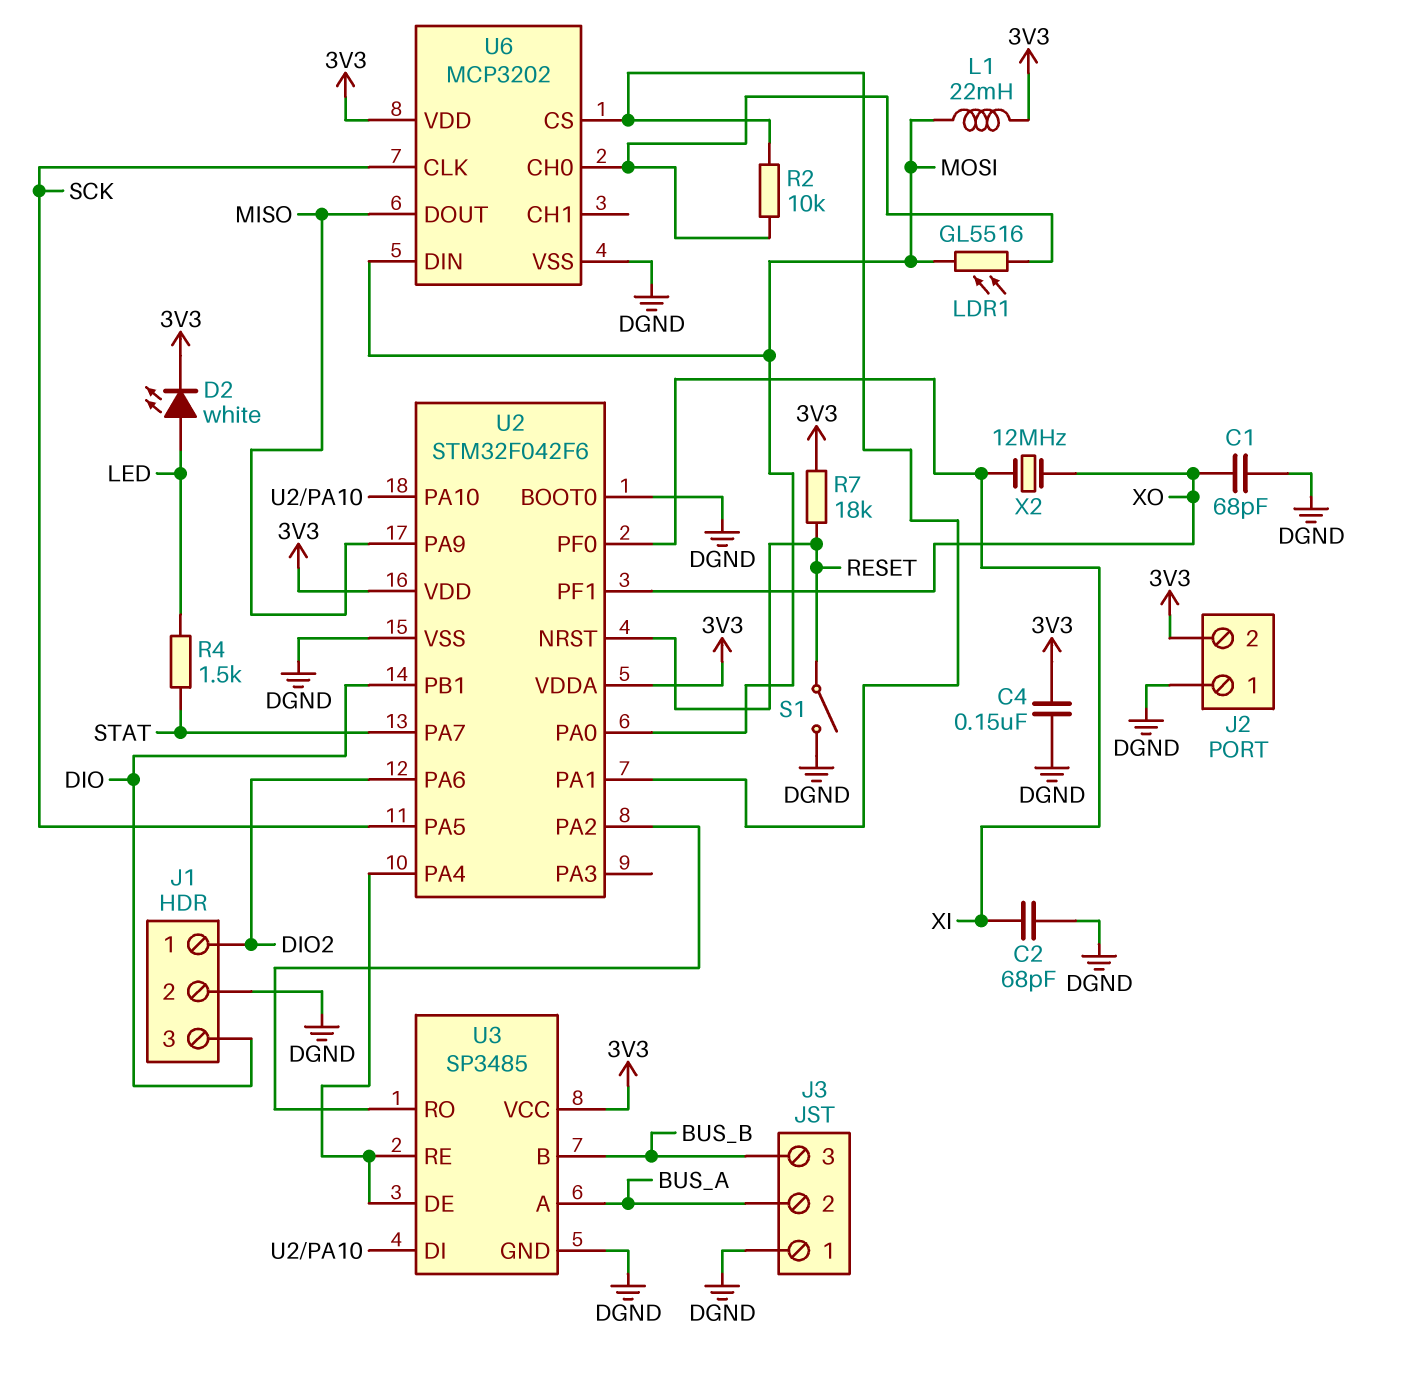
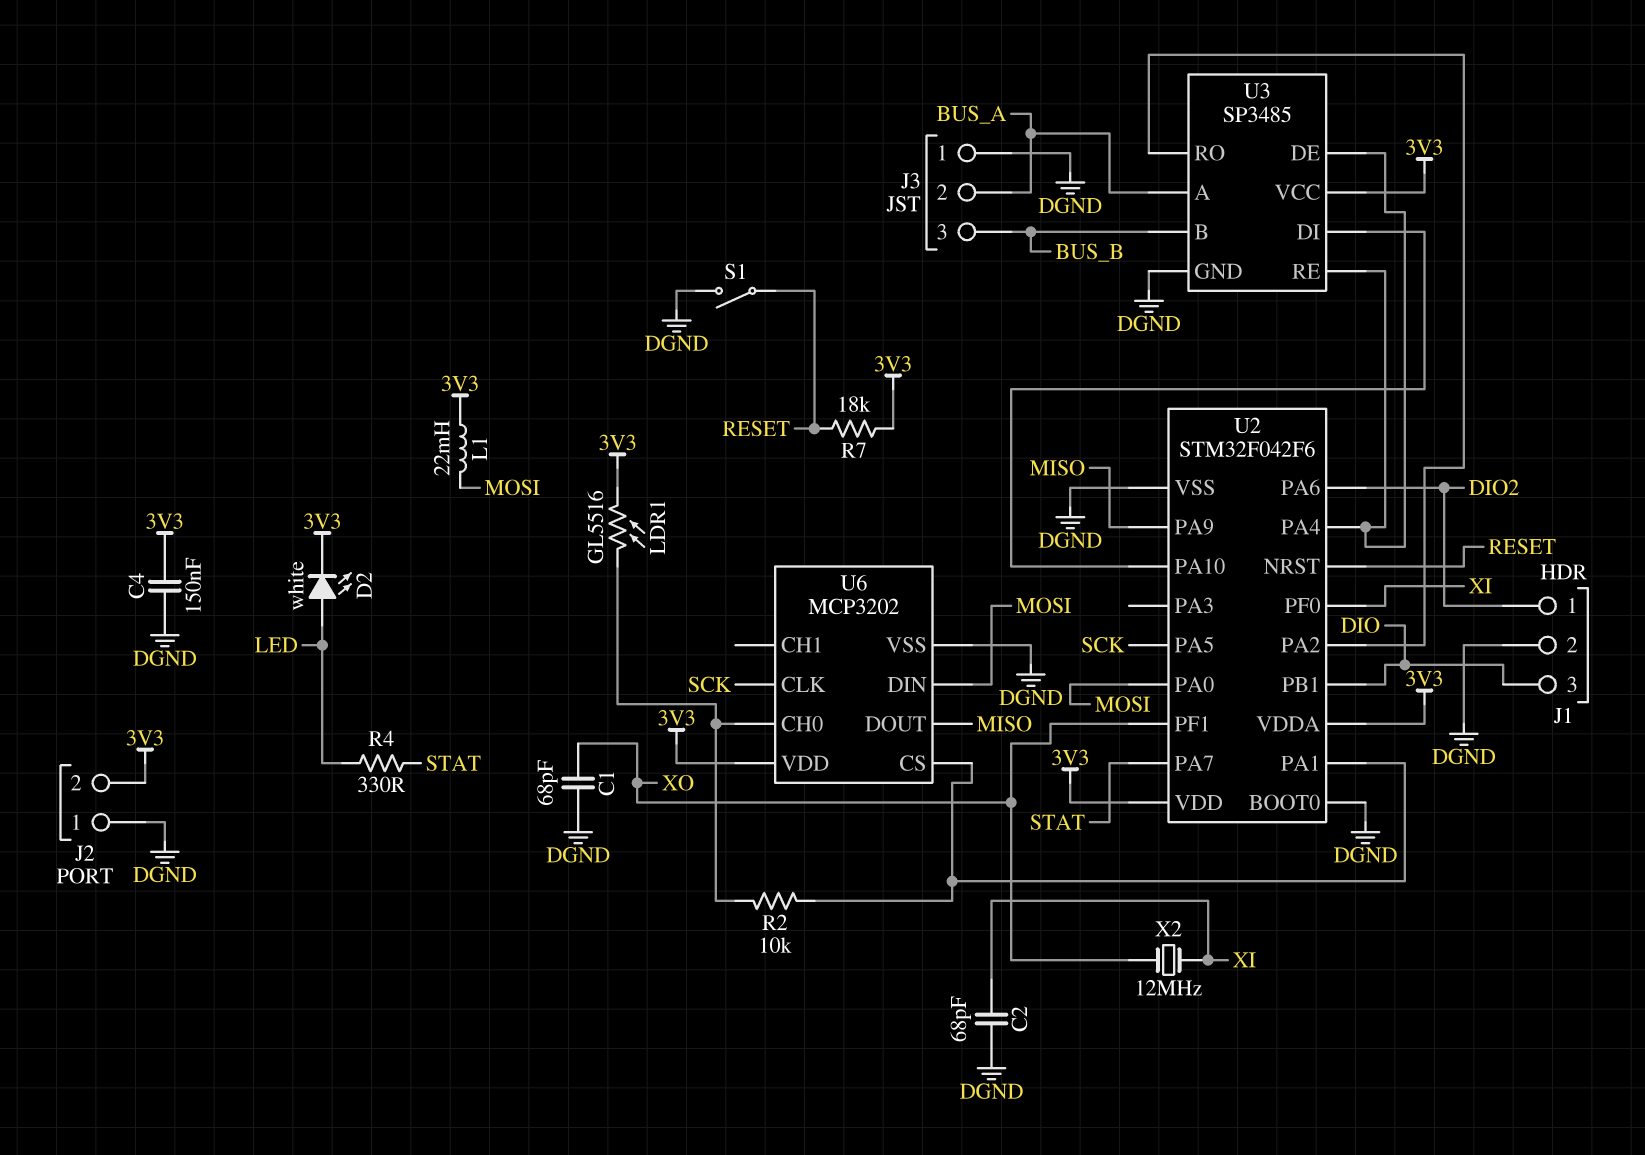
LDR1: GL5516 (MOSI, U6/CH0) -> GL5516 (3V3, U6/CH0)
R4: 1.5k (LED, STAT) -> 330 (LED, STAT)

